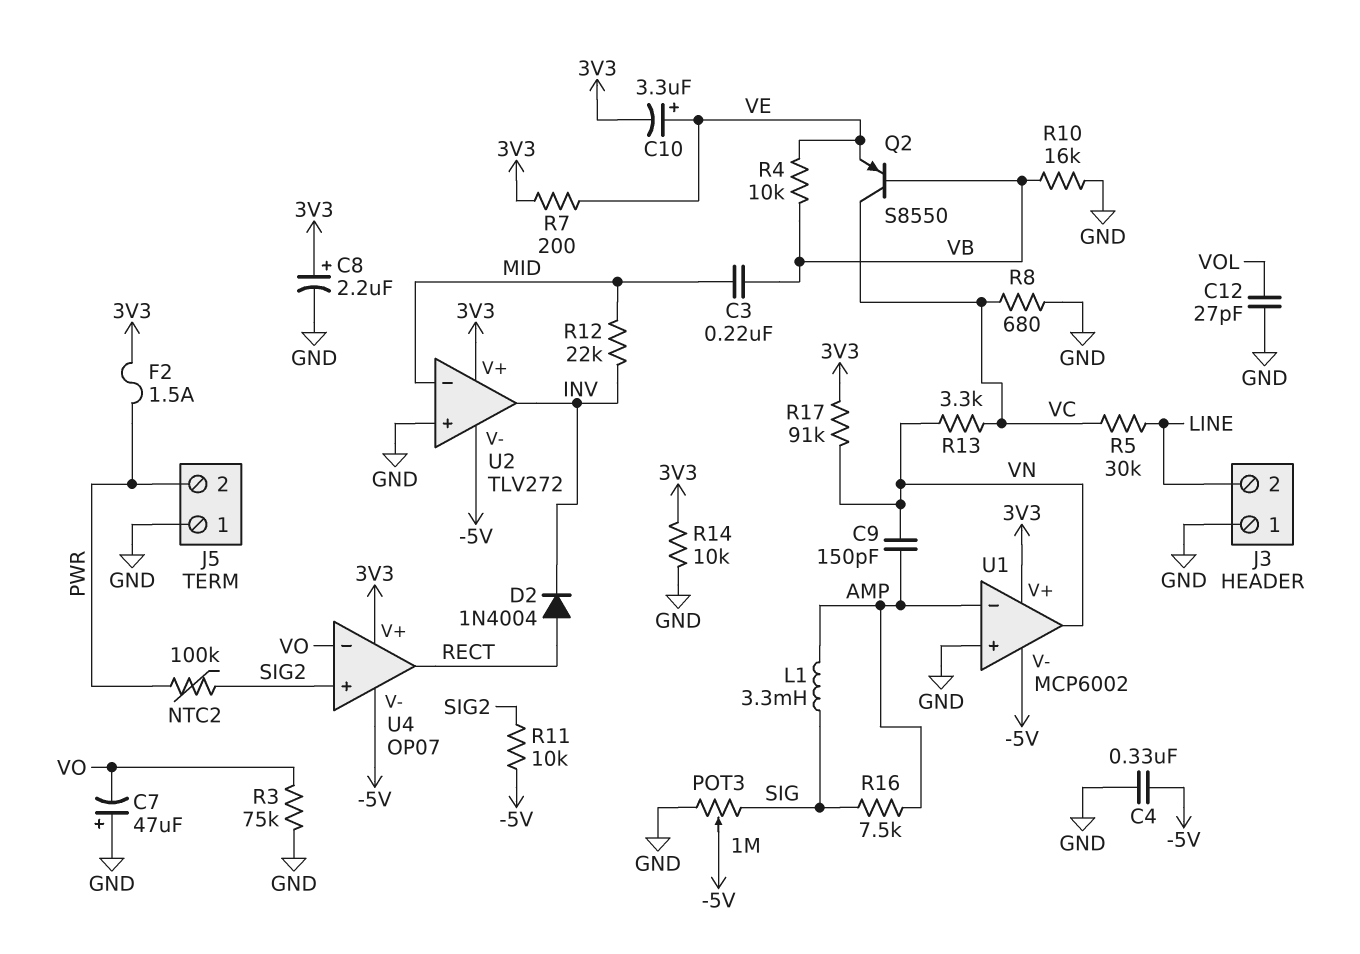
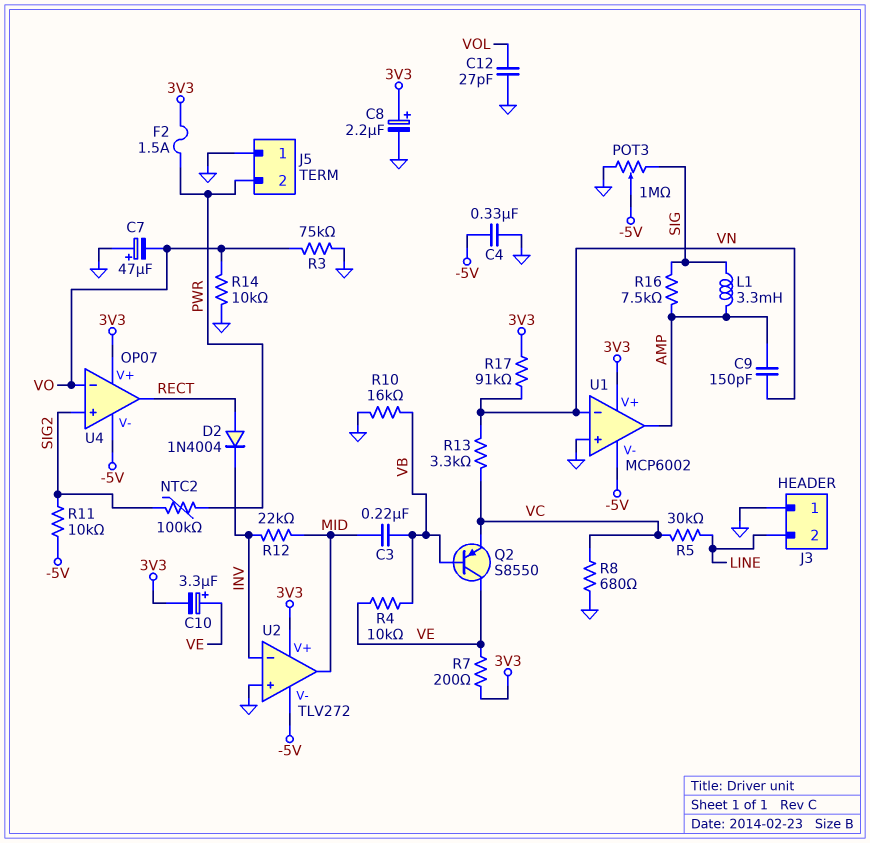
Q2: PNP S8550 (B VB, C VC, E VE) -> PNP S8550 (B VB, C VE, E VC)
R14: 10k (3V3, GND) -> 10k (GND, VO)
U1 pin in-: AMP -> VN
U1 pin out: VN -> AMP
U2 pin in-: MID -> INV
U2 pin out: INV -> MID

